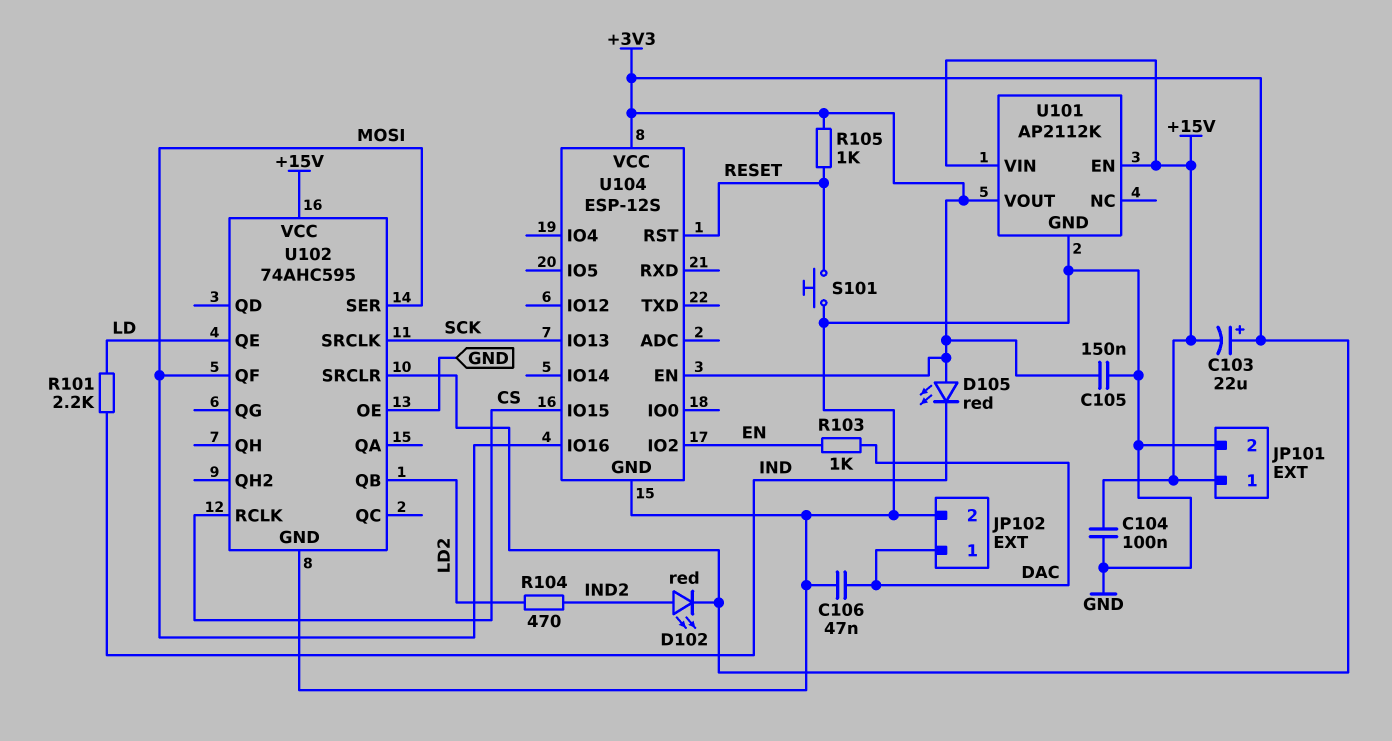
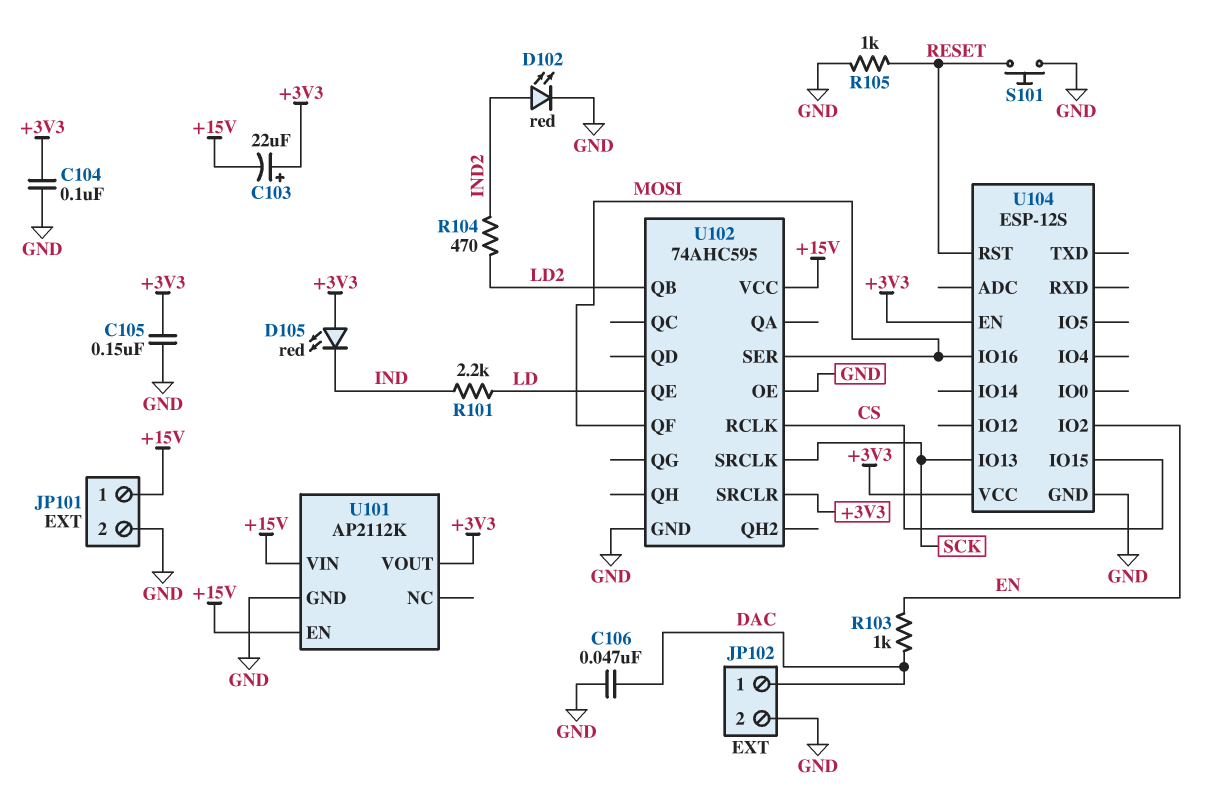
C104: 100nF (+15V, GND) -> 100nF (+3V3, GND)
D102: LED red (A IND2, K +3V3) -> LED red (A IND2, K GND)
R105: 1k (+3V3, RESET) -> 1k (GND, RESET)

